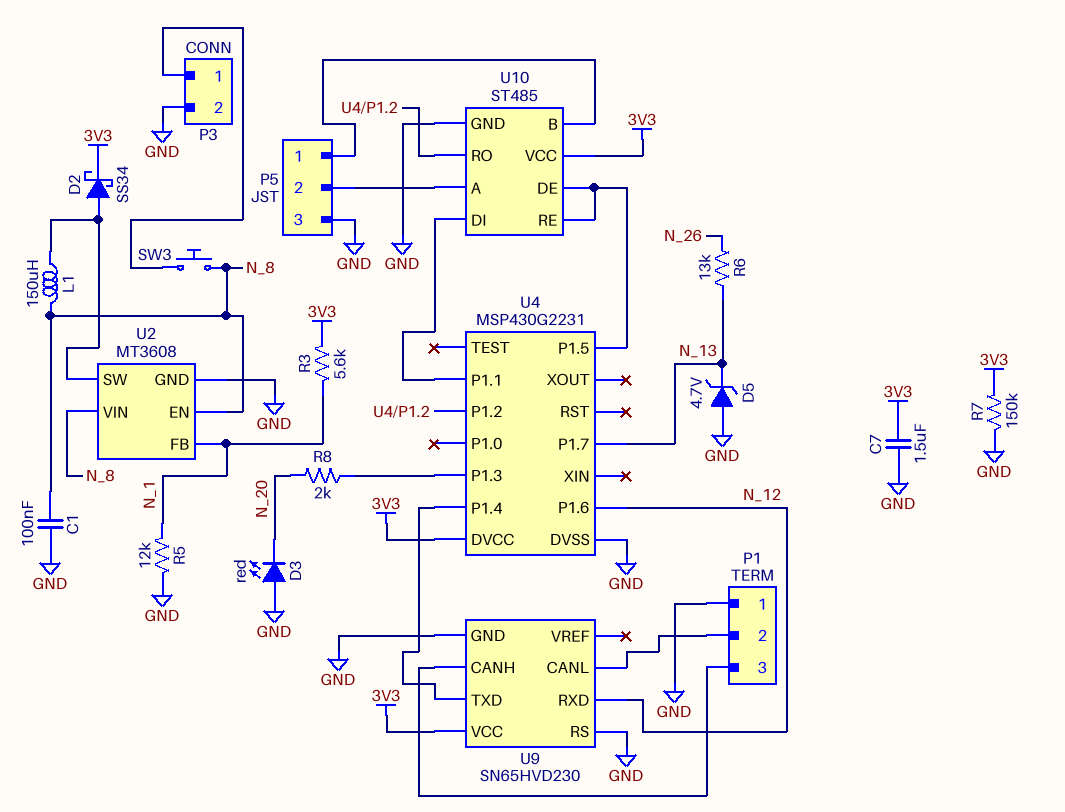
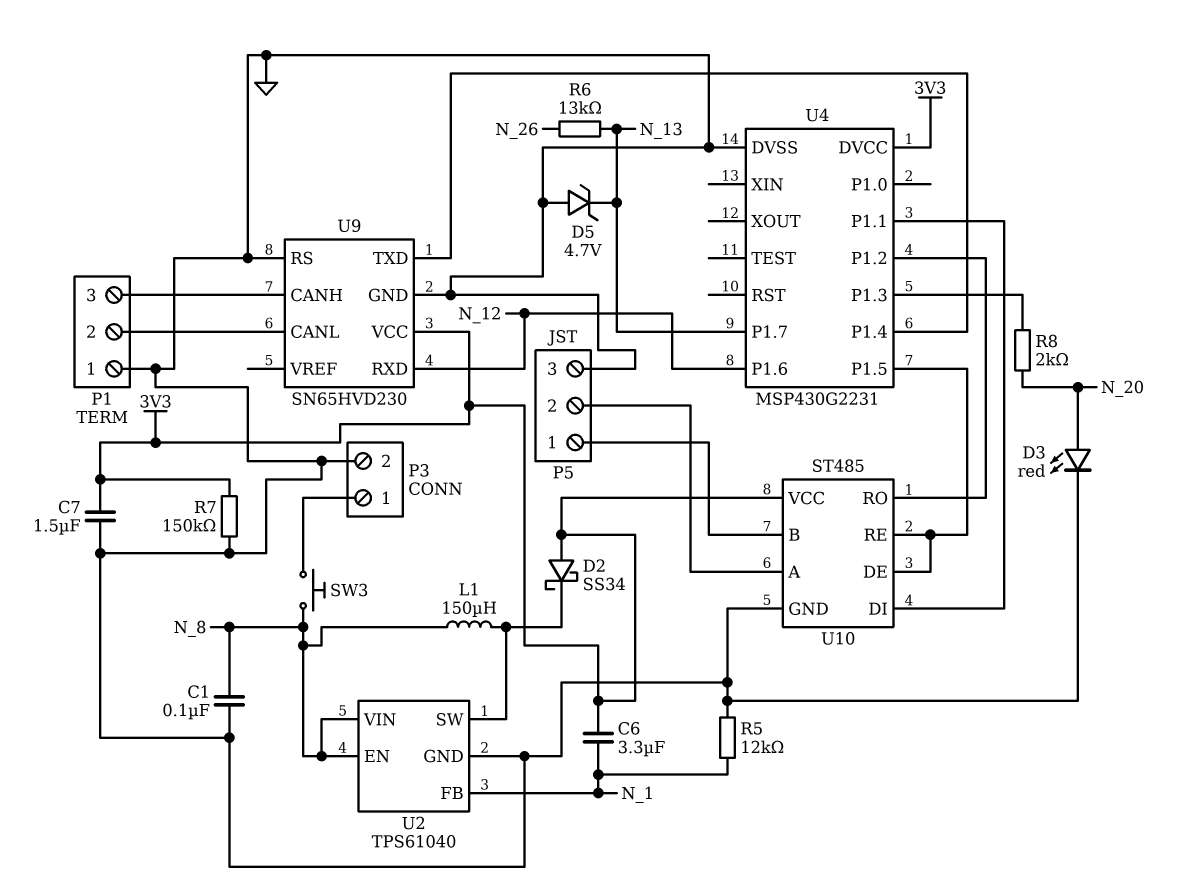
C6: none -> 3.3uF (3V3, N_1)
D2: schottky SS34 (A U2/SW, K 3V3) -> schottky SS34 (A 3V3, K U2/SW)
D3: LED red (A GND, K N_20) -> LED red (A N_20, K GND)
R3: 5.6k (3V3, N_1) -> none
U2: MT3608 -> TPS61040

